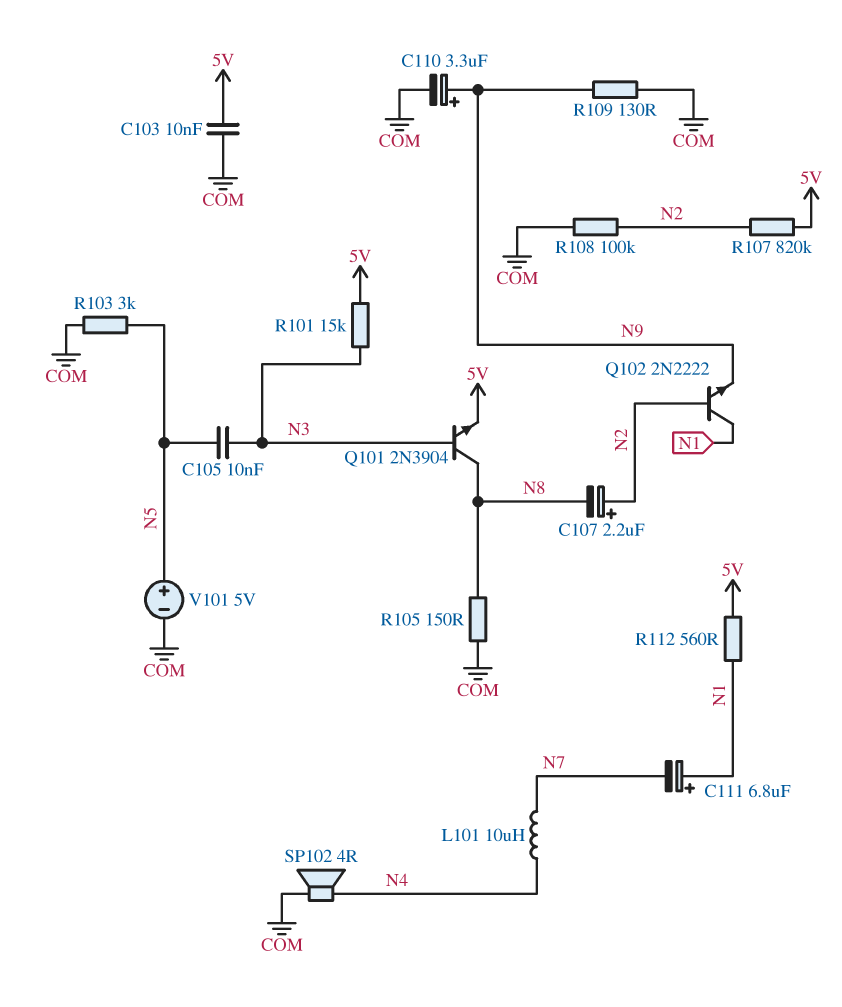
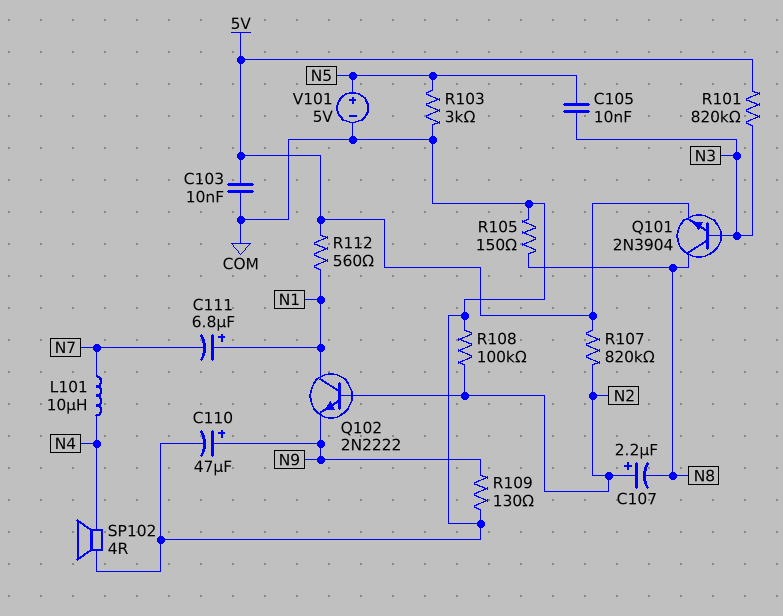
C110: 3.3uF (plus N9, minus COM) -> 47uF (plus N9, minus COM)
R101: 15k (5V, N3) -> 820k (5V, N3)

